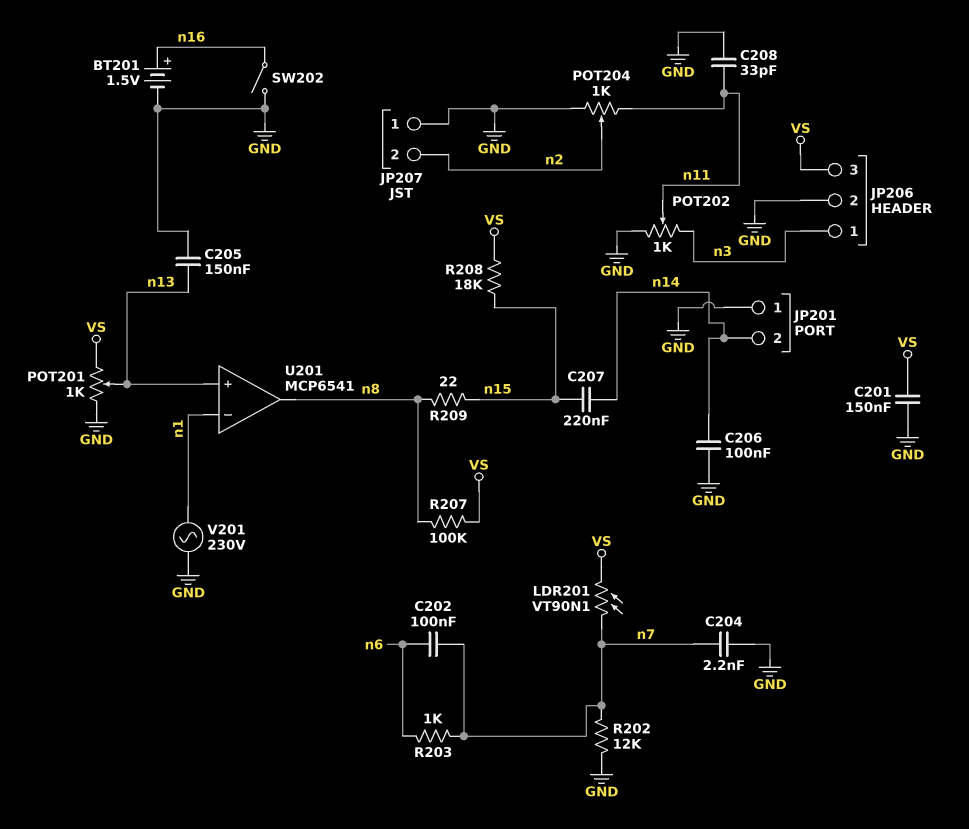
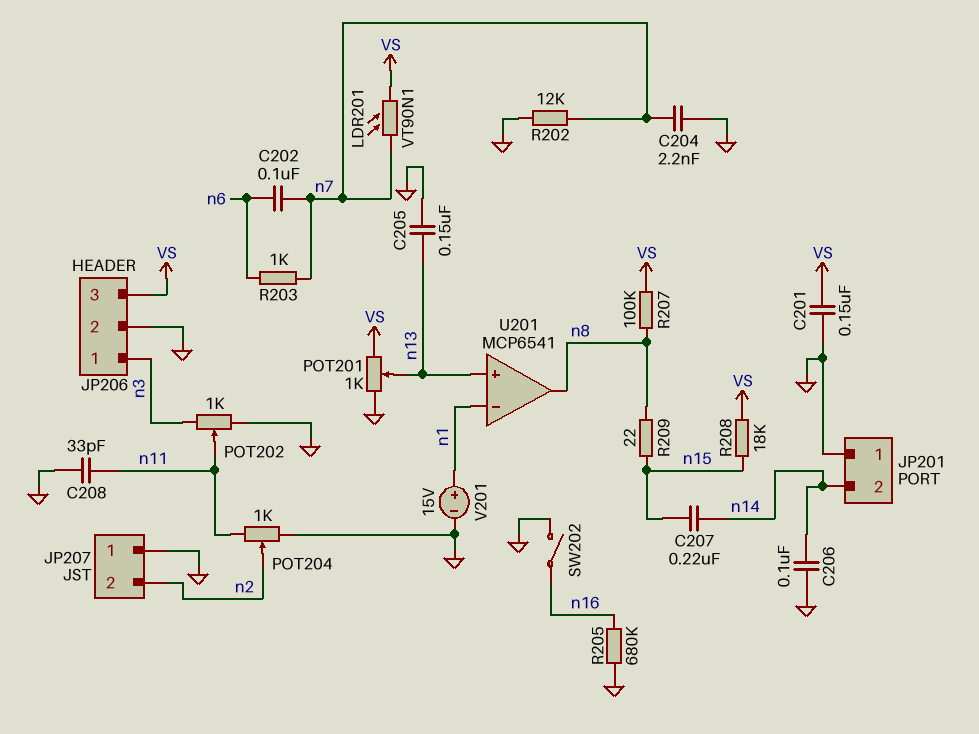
BT201: 1.5V (plus n16, minus GND) -> none
R205: none -> 680k (GND, n16)
V201: AC 230V (GND, n1) -> 15V (plus n1, minus GND)

